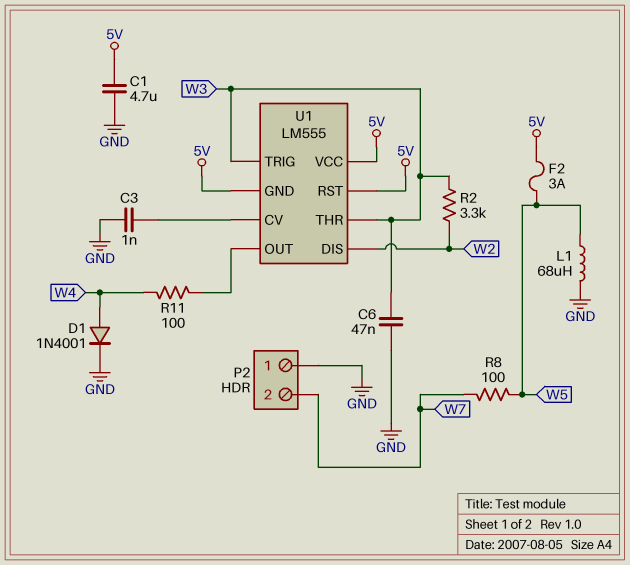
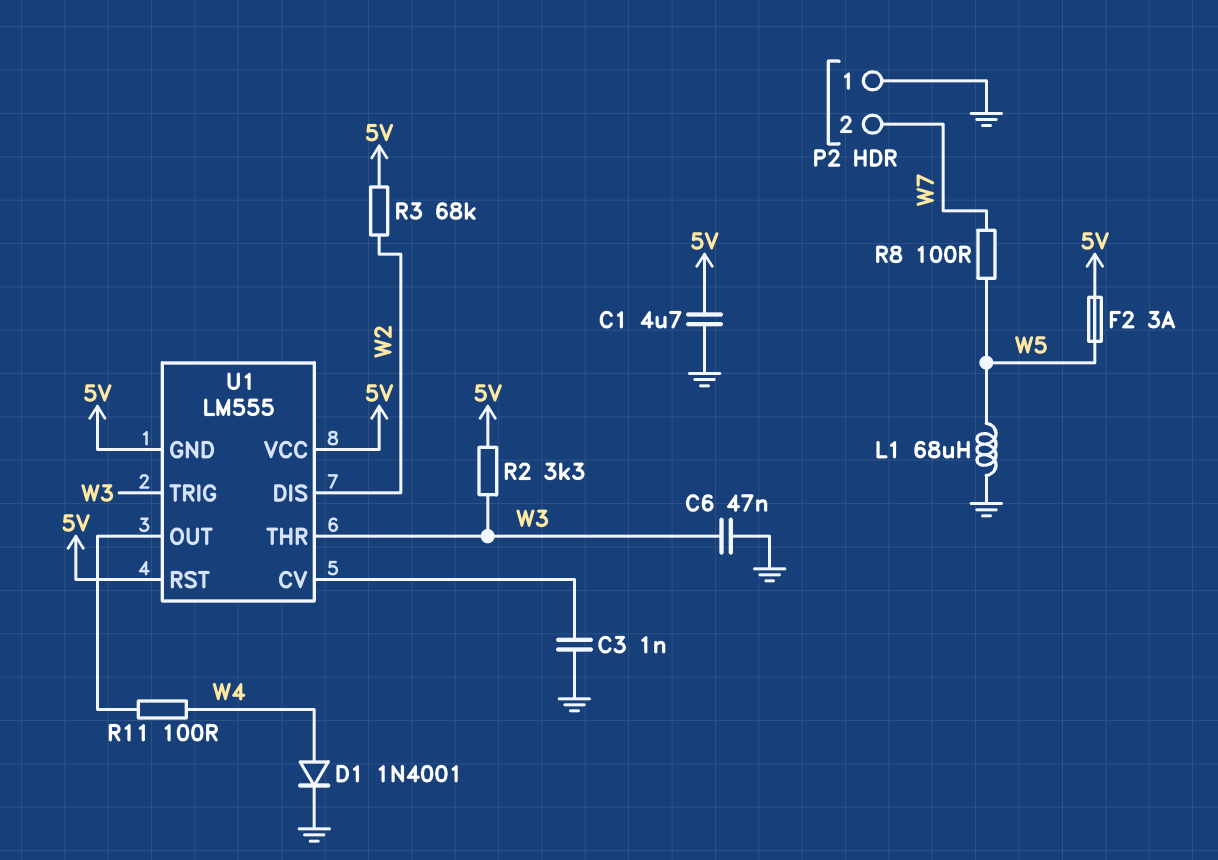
R2: 3.3k (W2, W3) -> 3.3k (5V, W3)
R3: none -> 68k (5V, W2)

